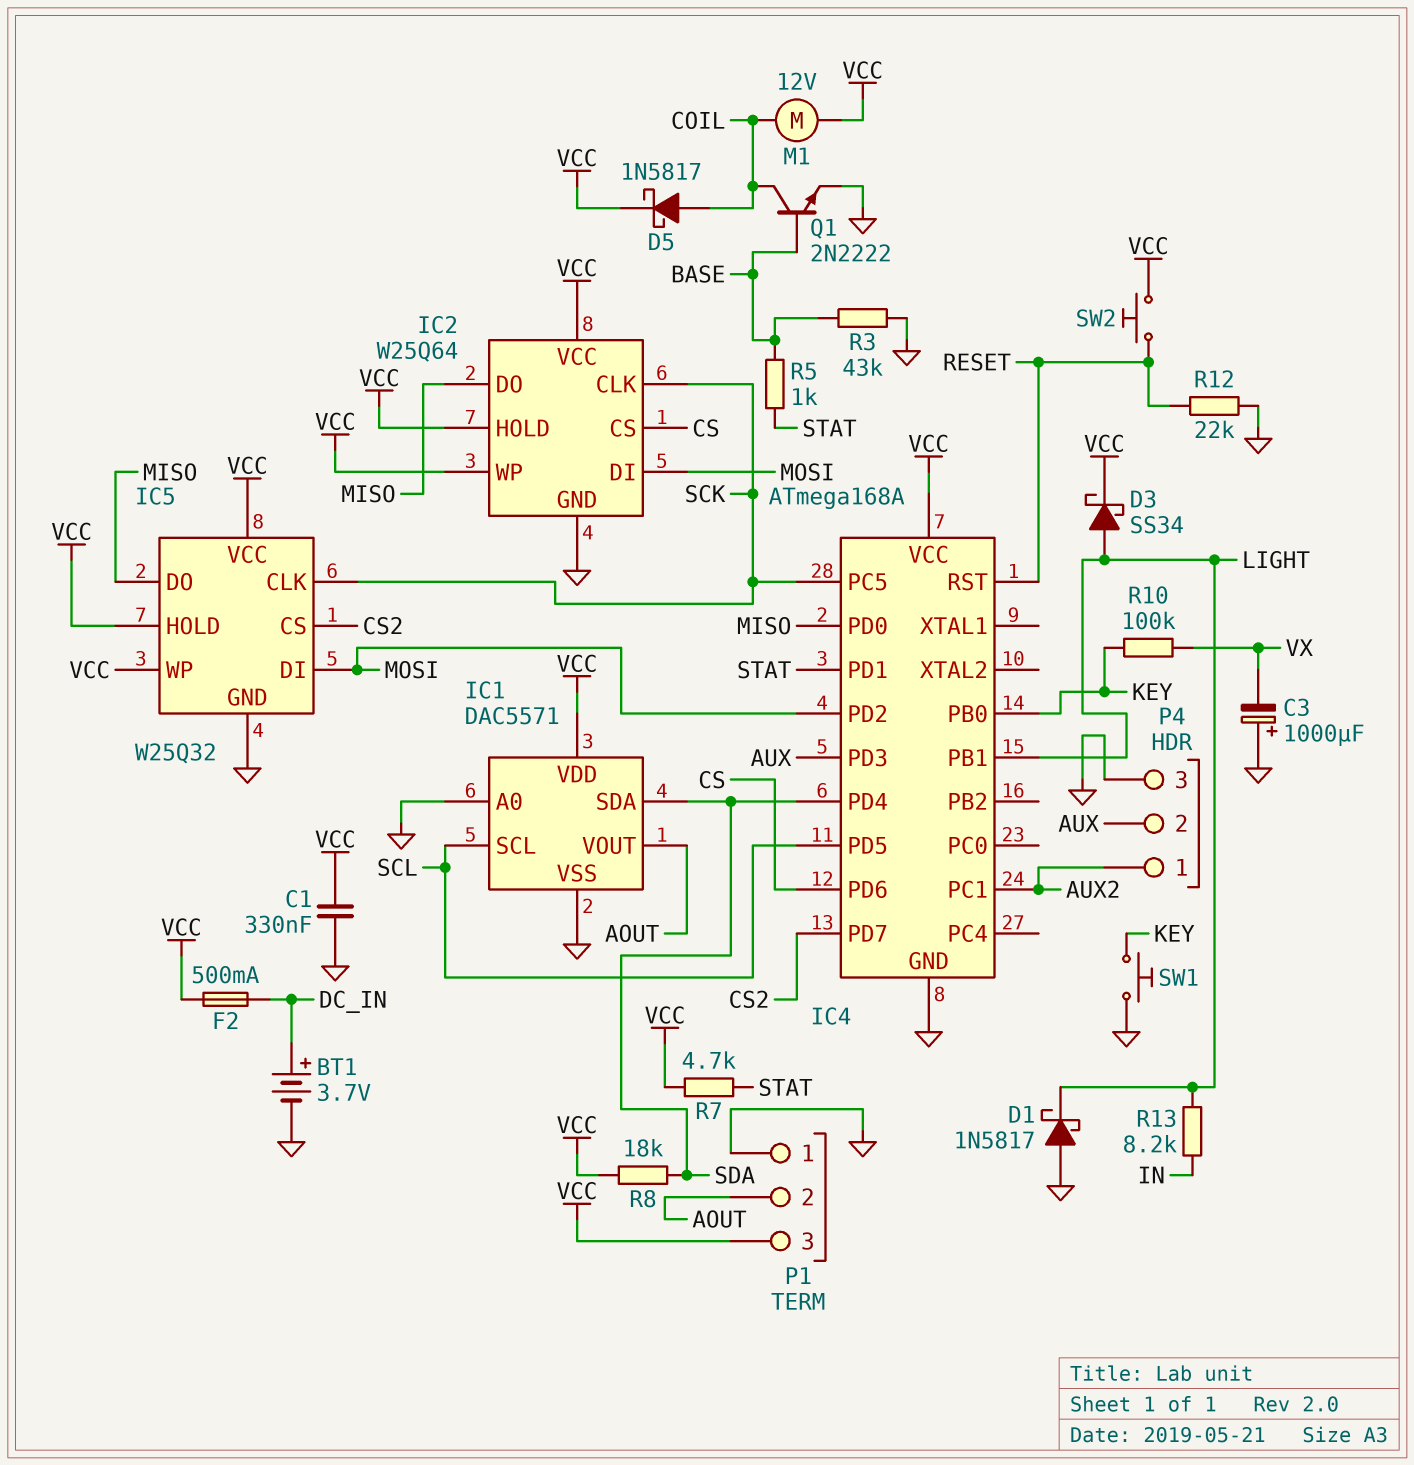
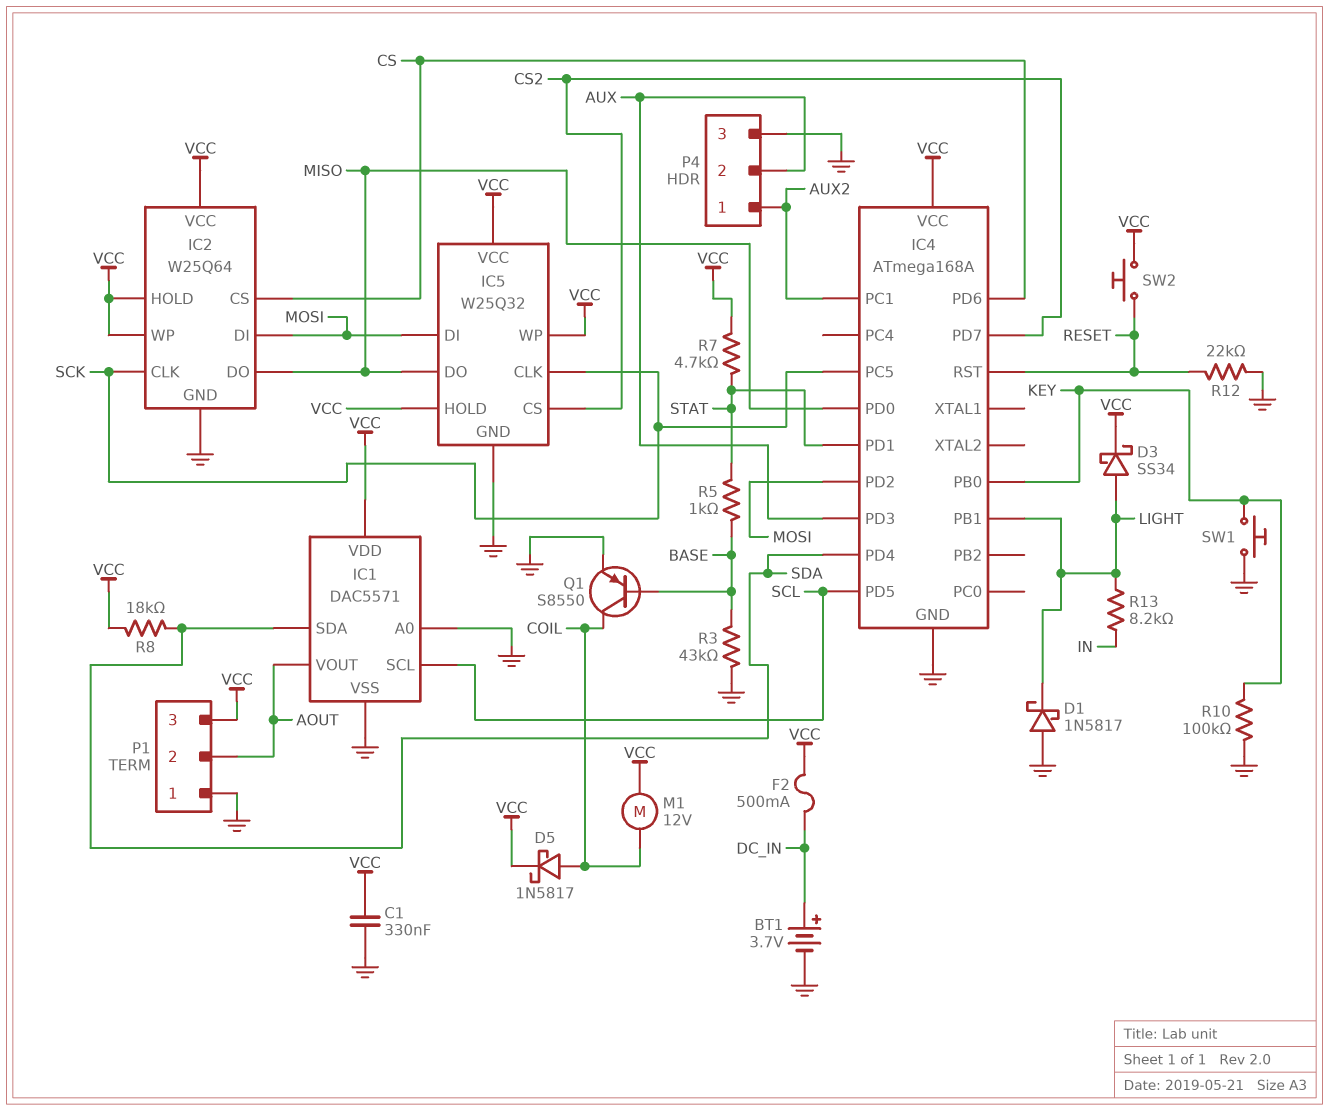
C3: 1000uF (plus GND, minus VX) -> none
Q1: NPN 2N2222 (B BASE, C COIL, E GND) -> PNP S8550 (B BASE, C COIL, E GND)
R10: 100k (KEY, VX) -> 100k (GND, KEY)

